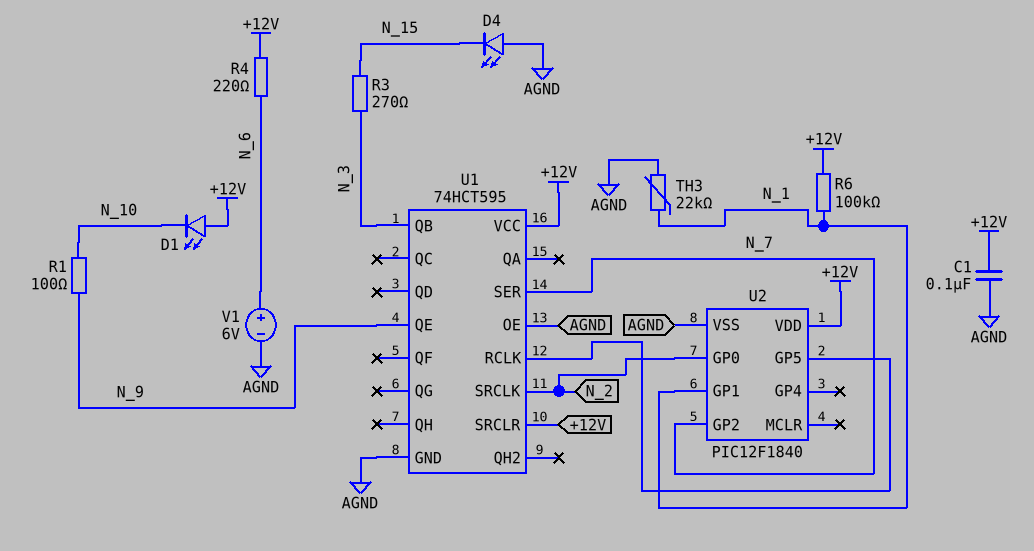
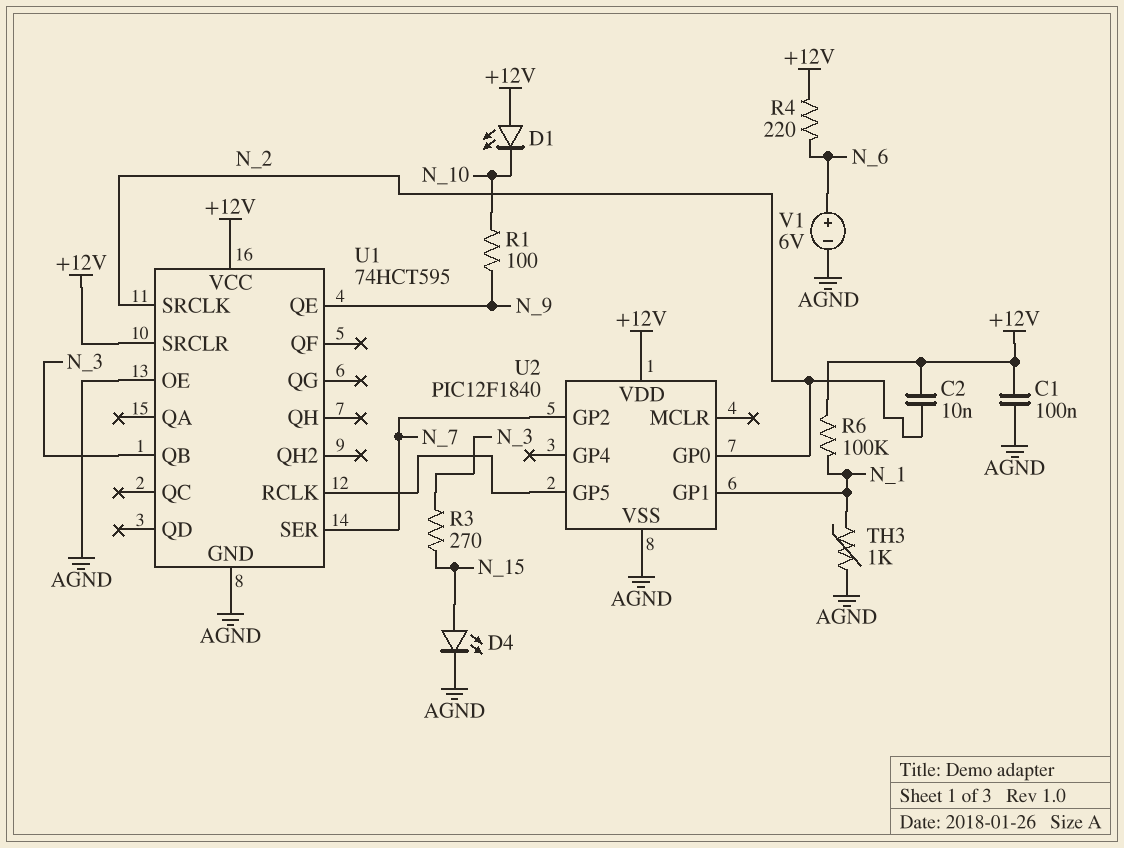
C2: none -> 10nF (+12V, N_2)
D4: LED (A AGND, K N_15) -> LED (A N_15, K AGND)
TH3: 22k (AGND, N_1) -> 1k (AGND, N_1)

